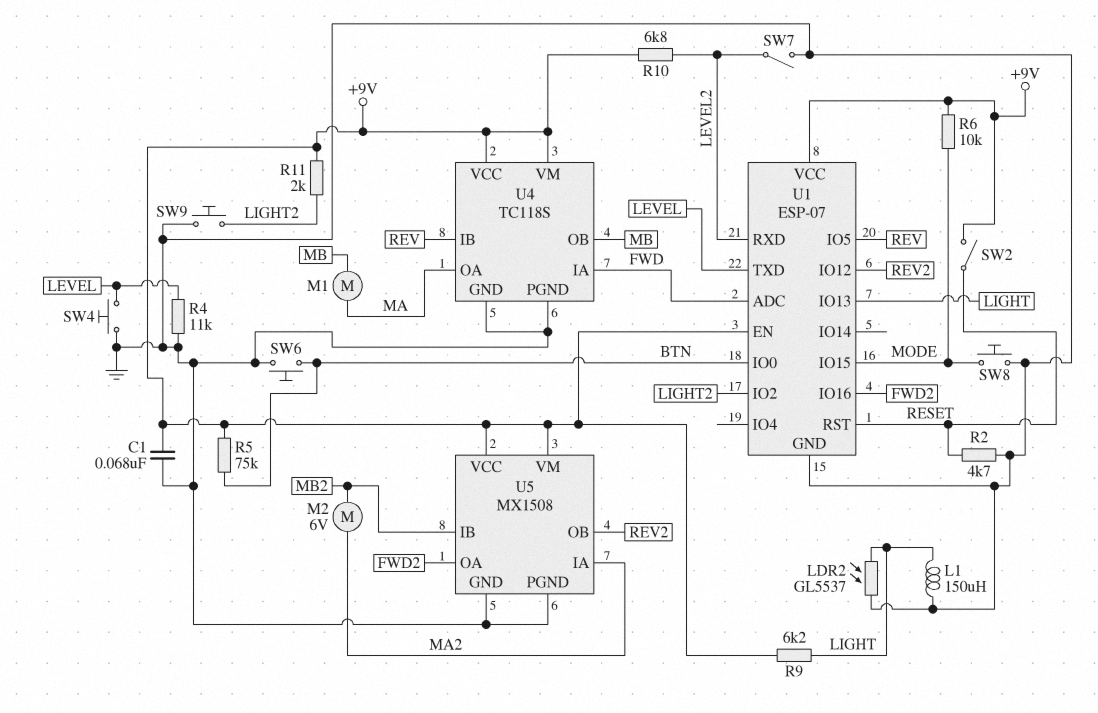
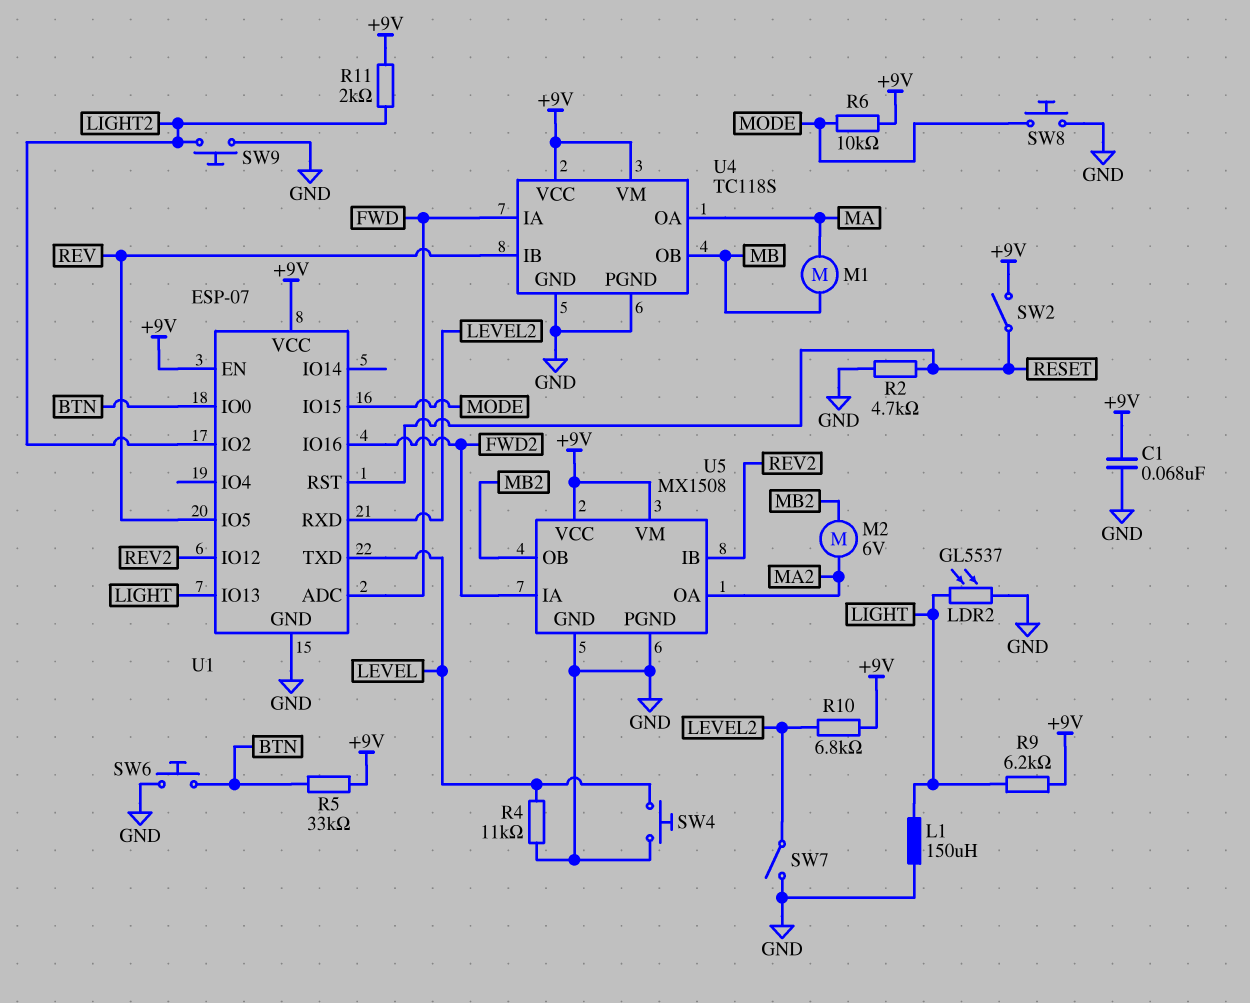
R5: 75k (+9V, BTN) -> 33k (+9V, BTN)
U5 pin IA: MA2 -> FWD2
U5 pin IB: MB2 -> REV2
U5 pin OA: FWD2 -> MA2
U5 pin OB: REV2 -> MB2

